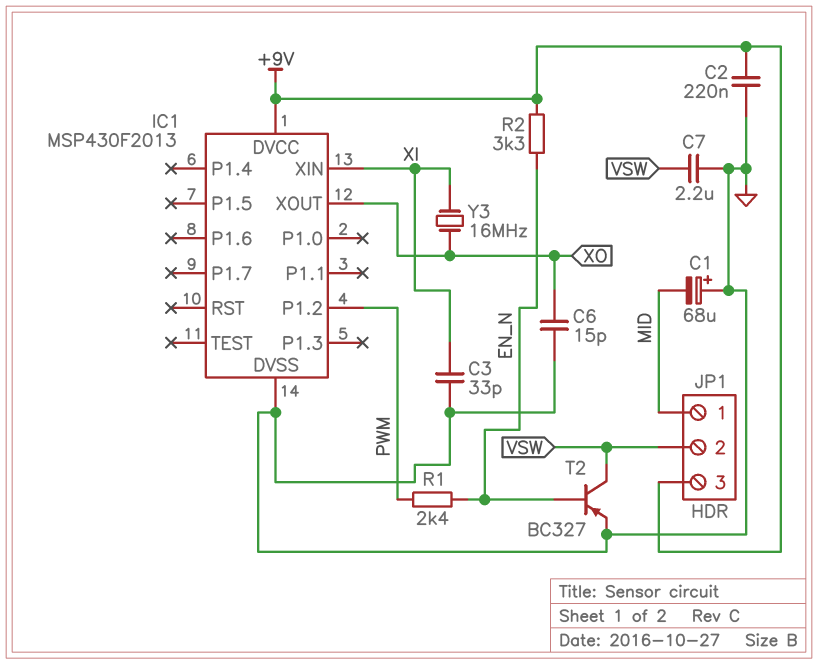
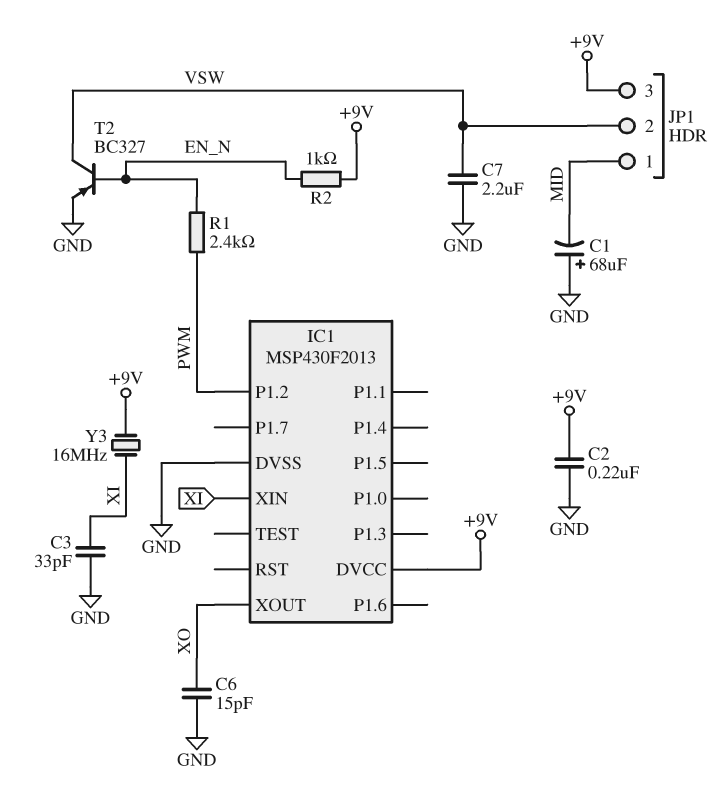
R2: 3.3k (+9V, EN_N) -> 1k (+9V, EN_N)
Y3: 16MHz (XI, XO) -> 16MHz (+9V, XI)

